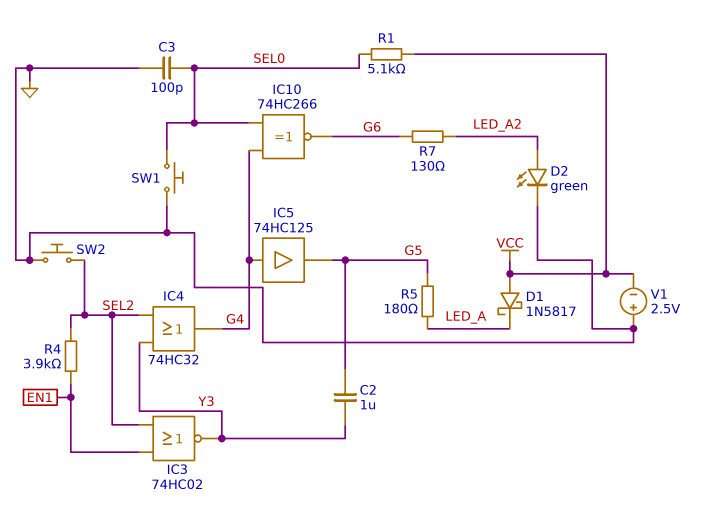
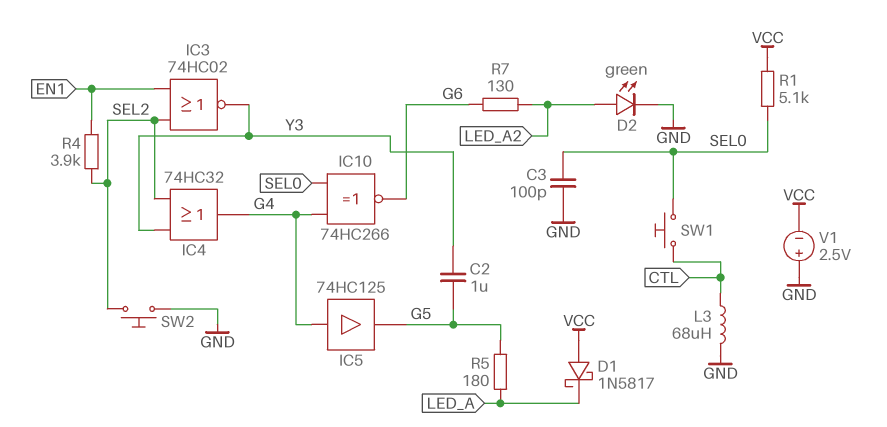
L3: none -> 68uH (CTL, GND)
SW1: button (GND, SEL0) -> button (CTL, SEL0)

